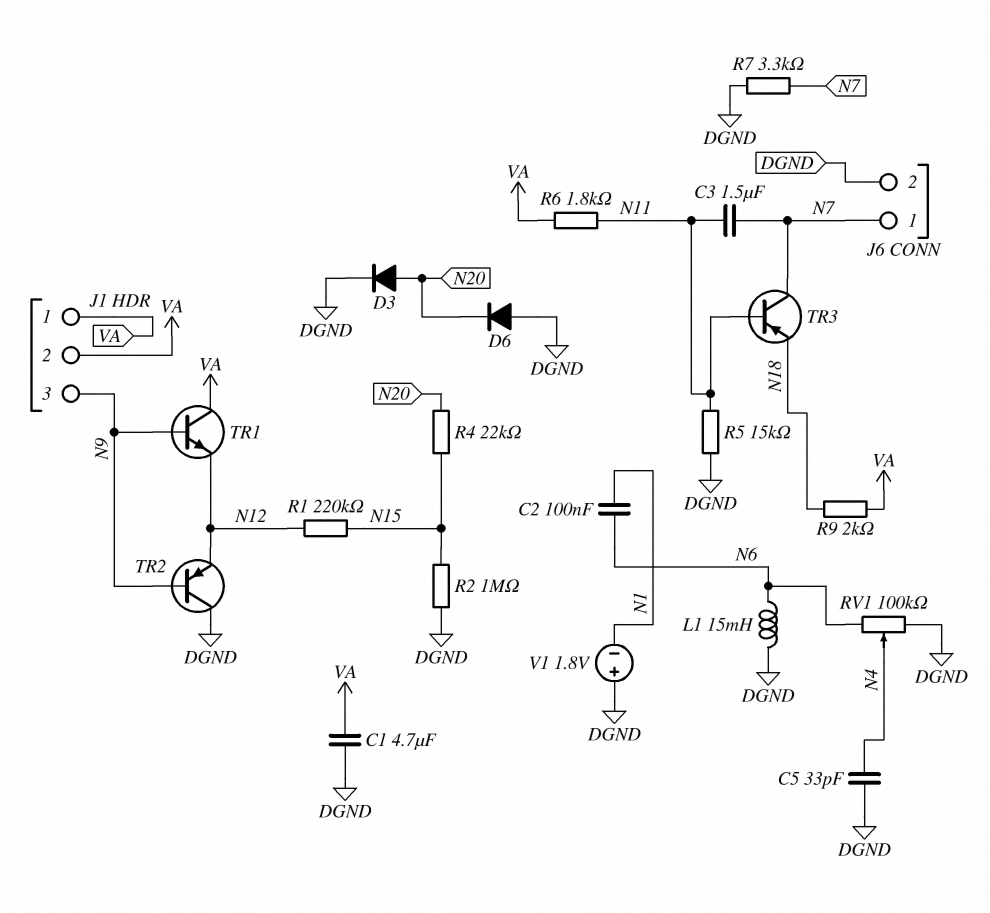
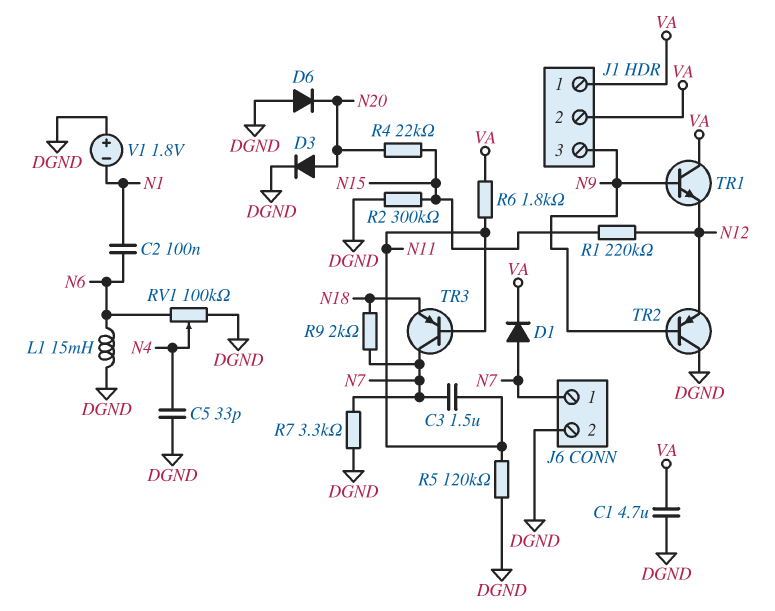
D1: none -> diode (A N7, K VA)
R2: 1M (DGND, N15) -> 300k (DGND, N15)
R5: 15k (DGND, N11) -> 120k (DGND, N11)
R9: 2k (N18, VA) -> 2k (N7, N18)

